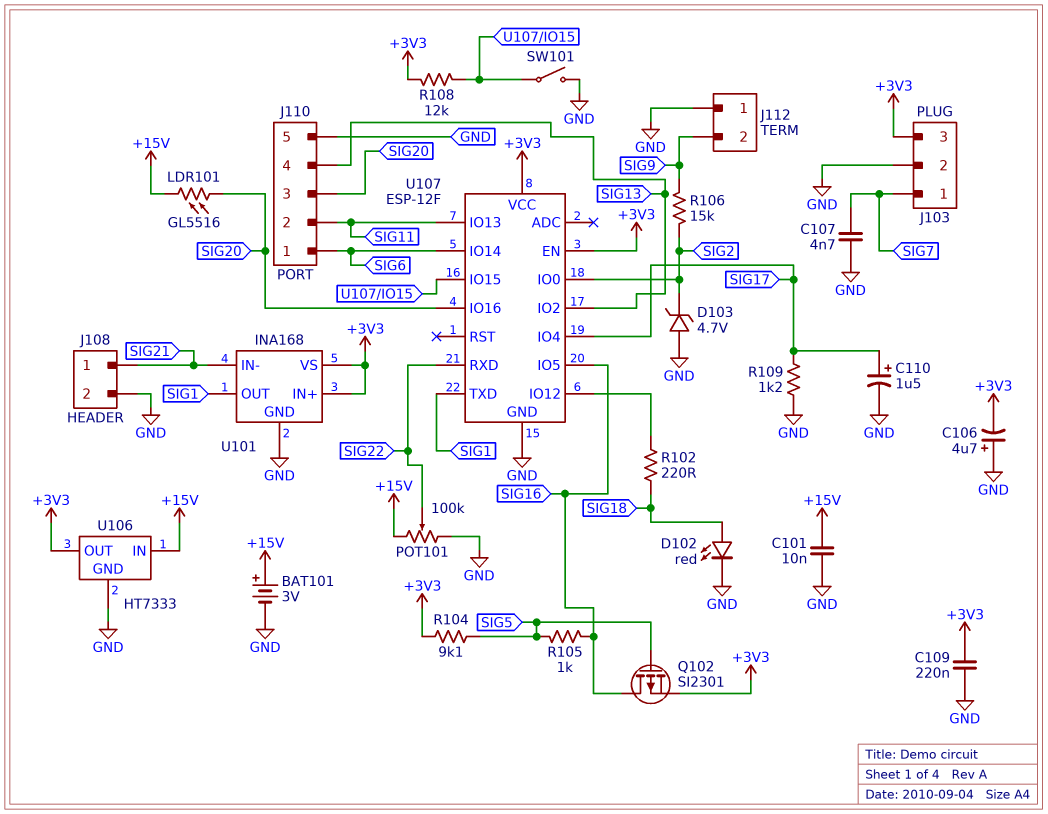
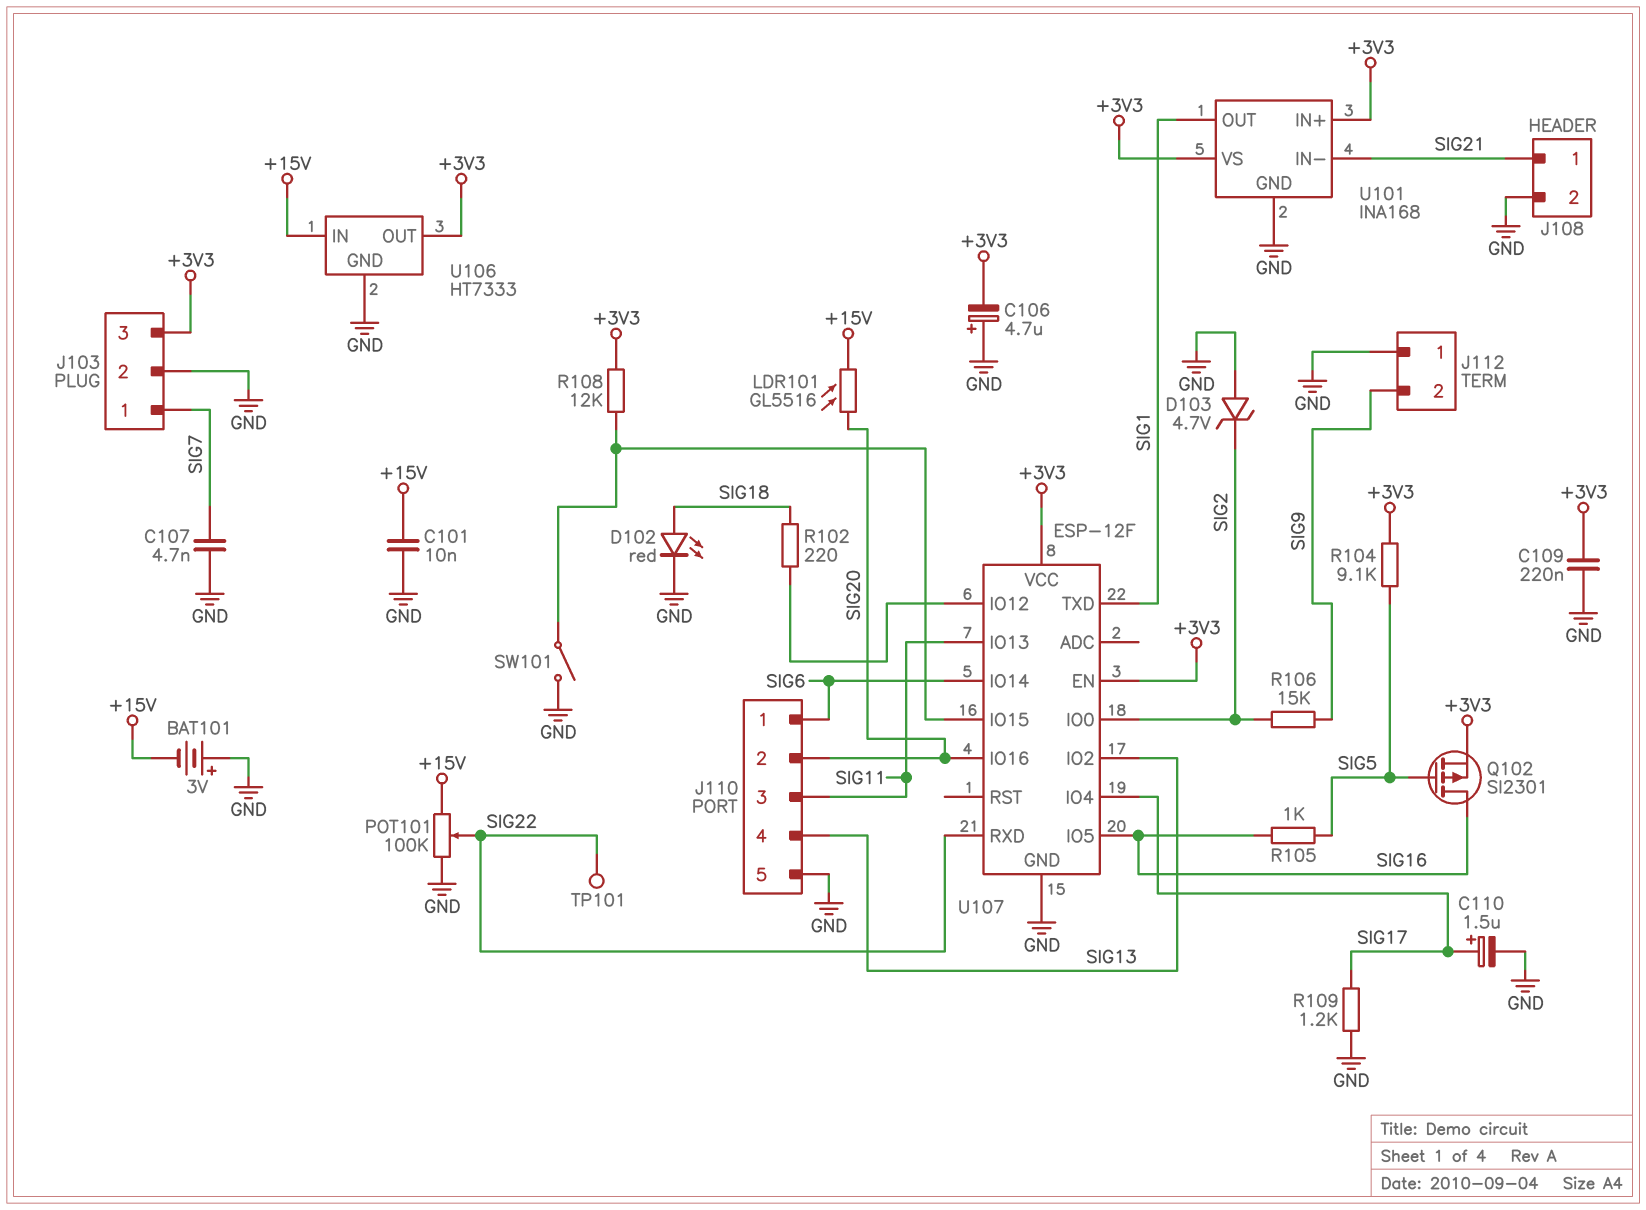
BAT101: 3V (plus +15V, minus GND) -> 3V (plus GND, minus +15V)
J110 pin 2: SIG11 -> SIG20
J110 pin 3: SIG20 -> SIG11
TP101: none -> test point (SIG22)

